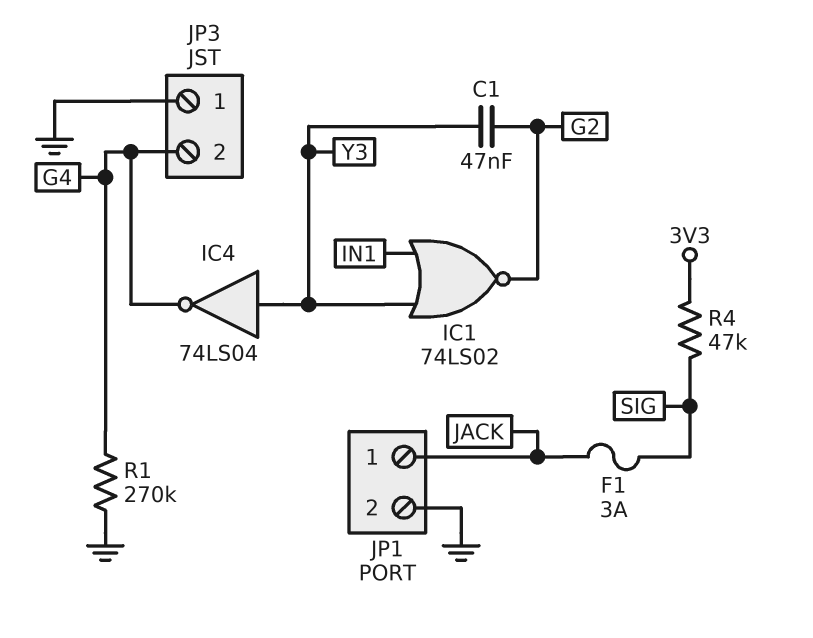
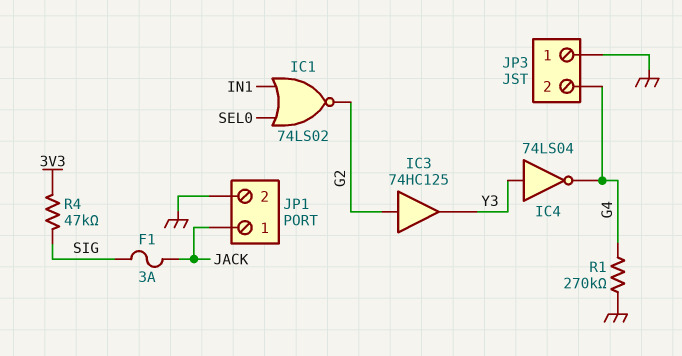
C1: 47nF (G2, Y3) -> none
IC1: NOR 74LS02 (in IN1, in Y3, out G2) -> NOR 74LS02 (in IN1, in SEL0, out G2)
IC3: none -> buffer 74HC125 (in G2, out Y3)

